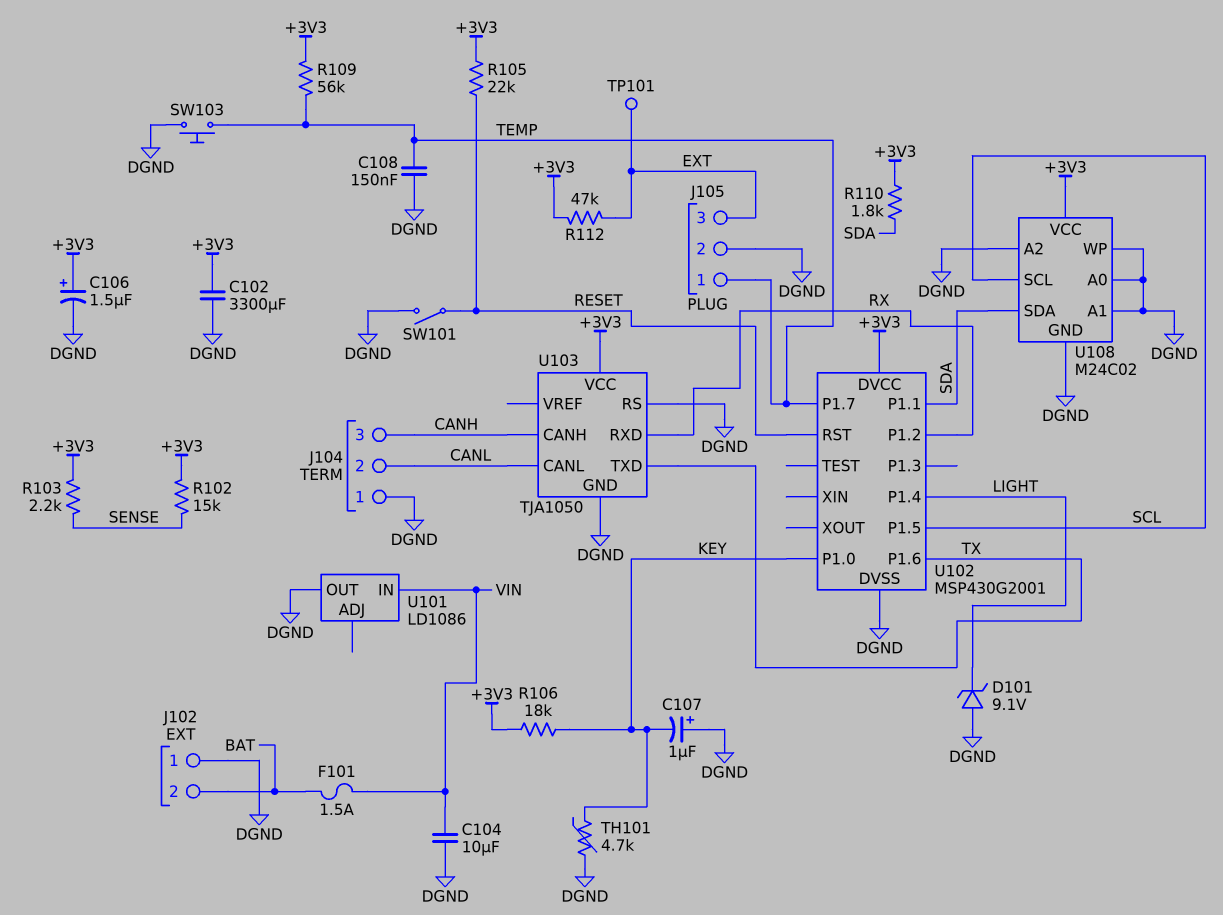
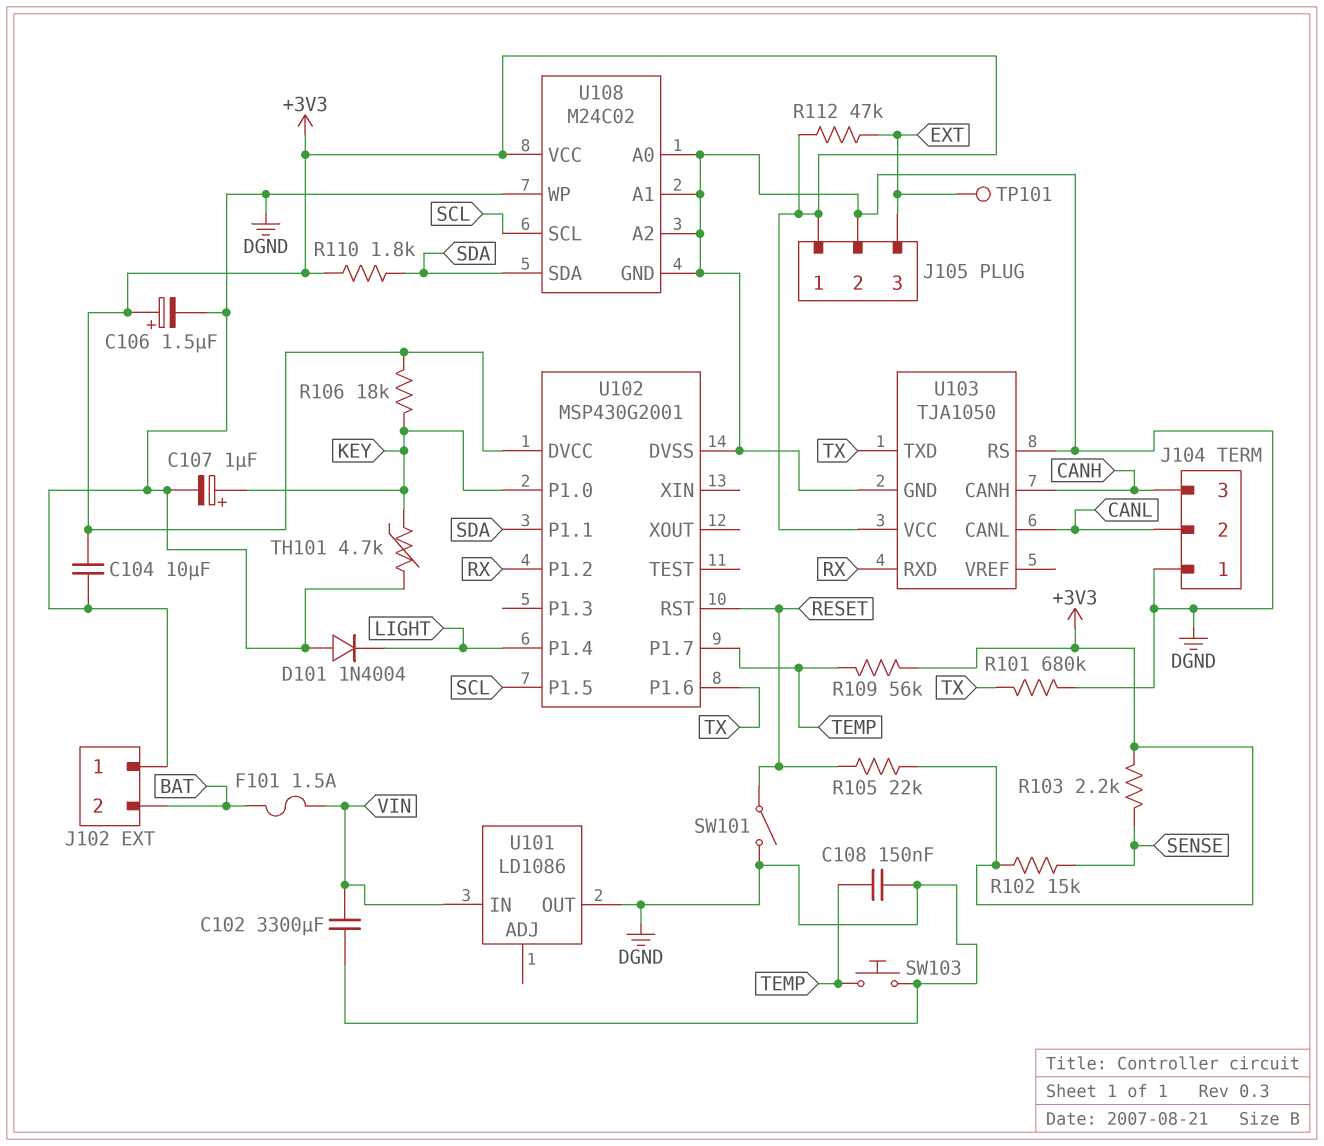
C102: 3300uF (+3V3, DGND) -> 3300uF (DGND, VIN)
C104: 10uF (DGND, VIN) -> 10uF (+3V3, DGND)
C107: 1uF (plus DGND, minus KEY) -> 1uF (plus KEY, minus DGND)
D101: zener 9.1V (A DGND, K LIGHT) -> diode 1N4004 (A DGND, K LIGHT)
J105 pin 1: TEMP -> +3V3
R101: none -> 680k (DGND, TX)

